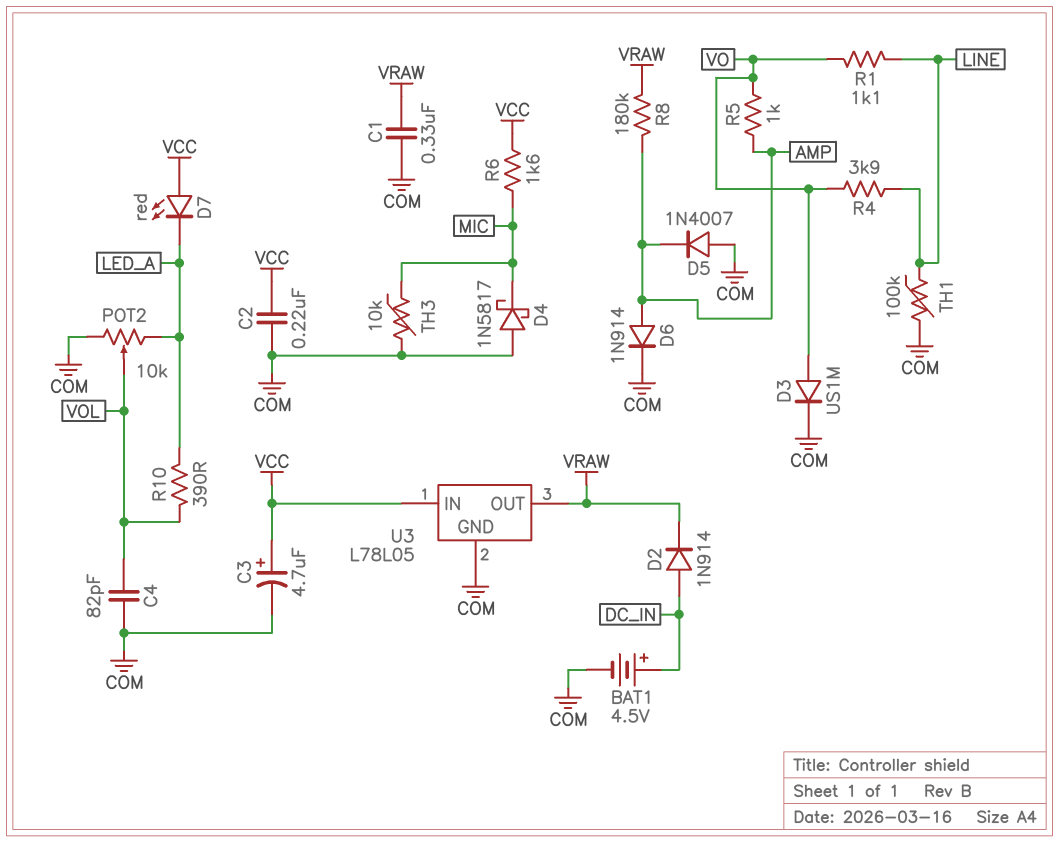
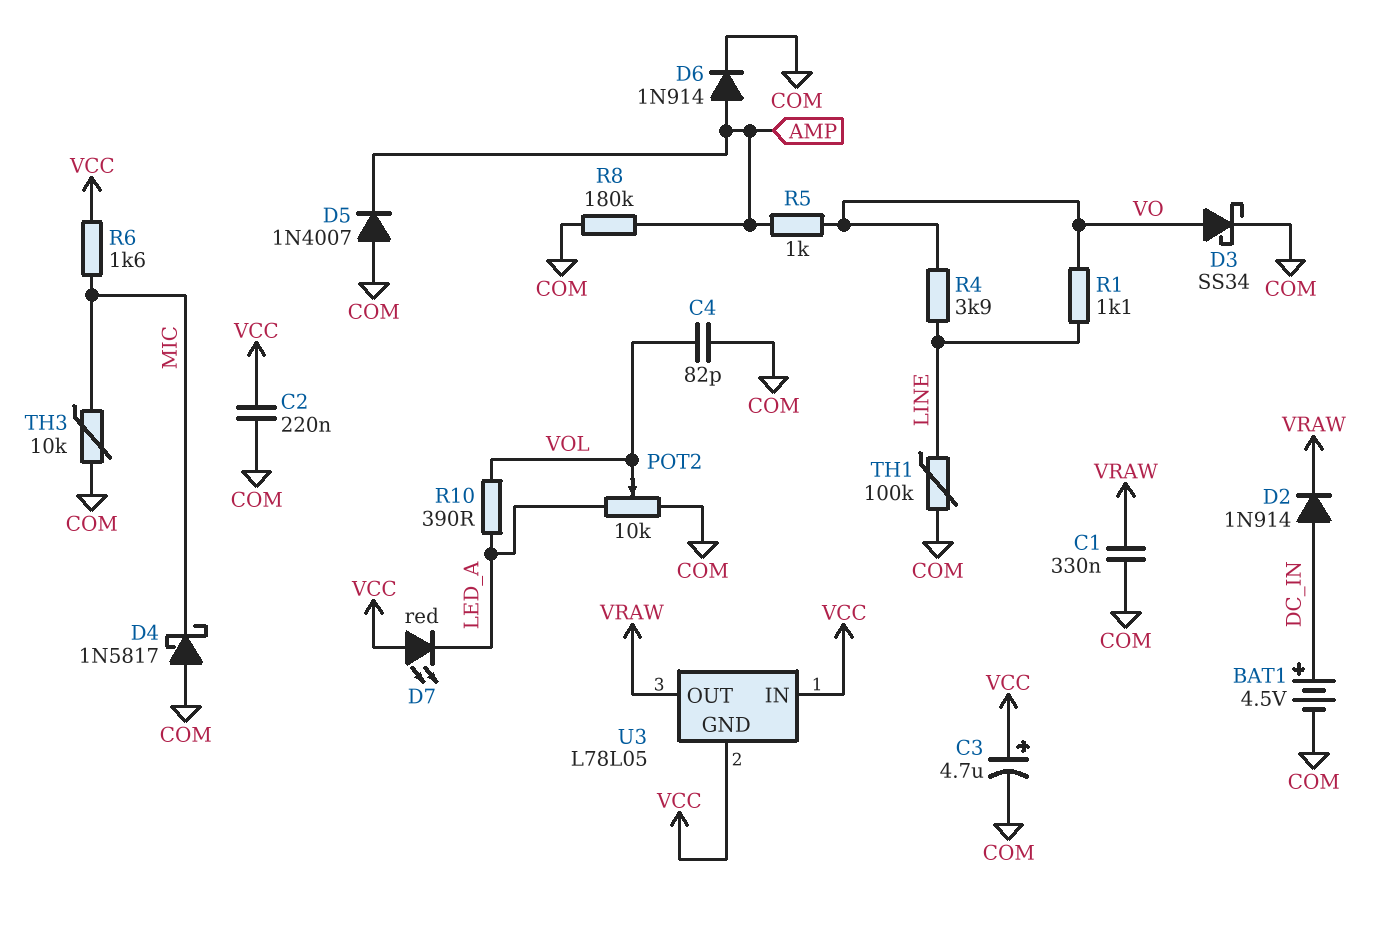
D3: diode US1M (A VO, K COM) -> schottky SS34 (A VO, K COM)
R8: 180k (AMP, VRAW) -> 180k (AMP, COM)
U3 pin GND: COM -> VCC

